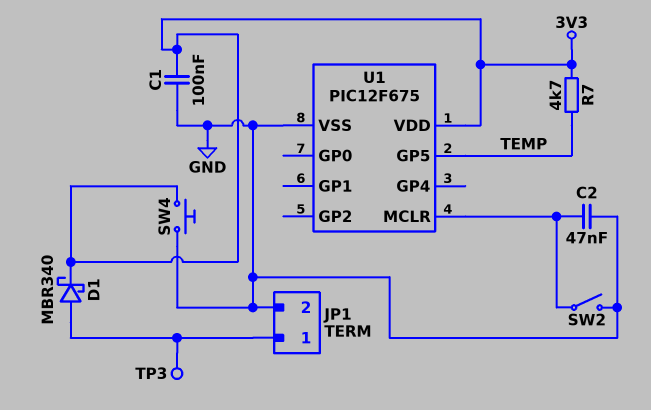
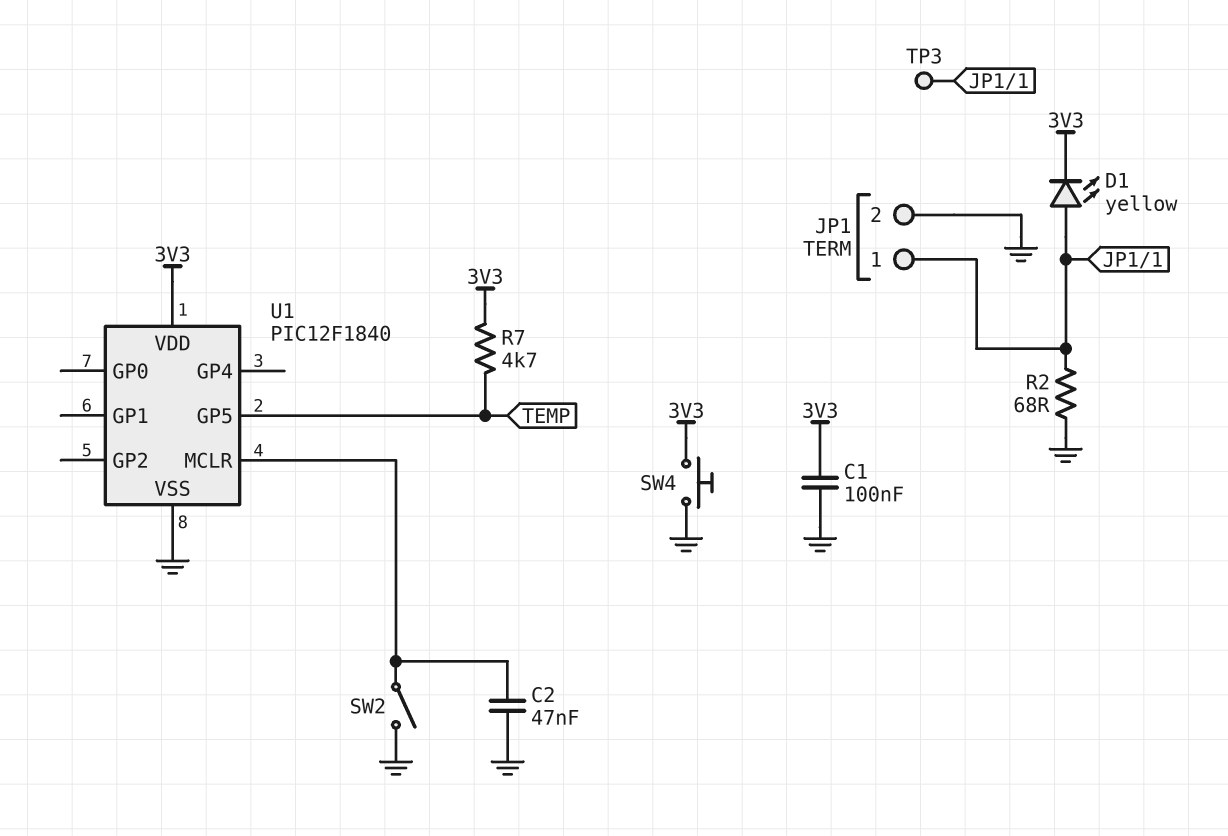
D1: schottky MBR340 (A JP1/1, K 3V3) -> LED yellow (A JP1/1, K 3V3)
R2: none -> 68 (GND, JP1/1)
U1: PIC12F675 -> PIC12F1840

